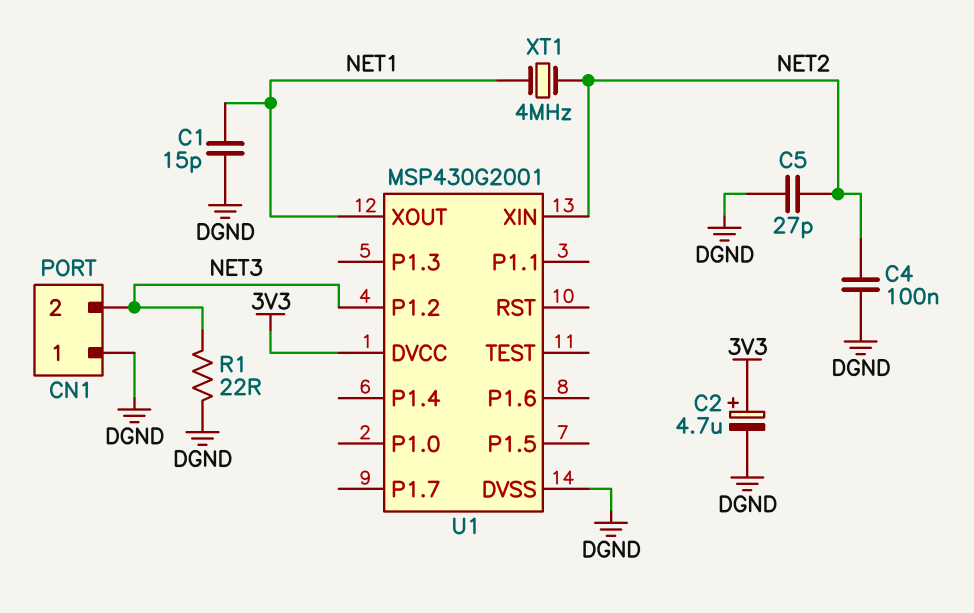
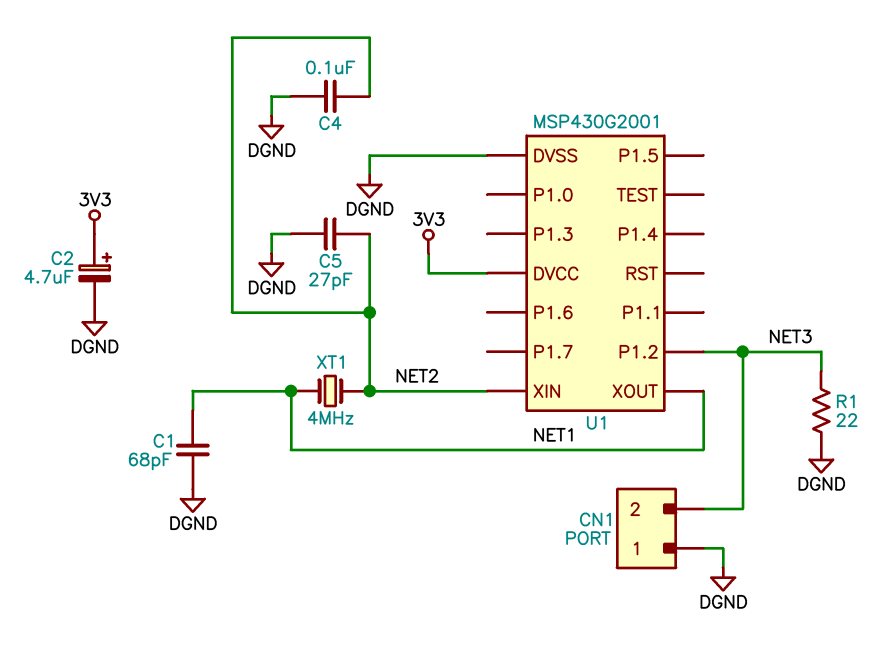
C1: 15pF (DGND, NET1) -> 68pF (DGND, NET1)

